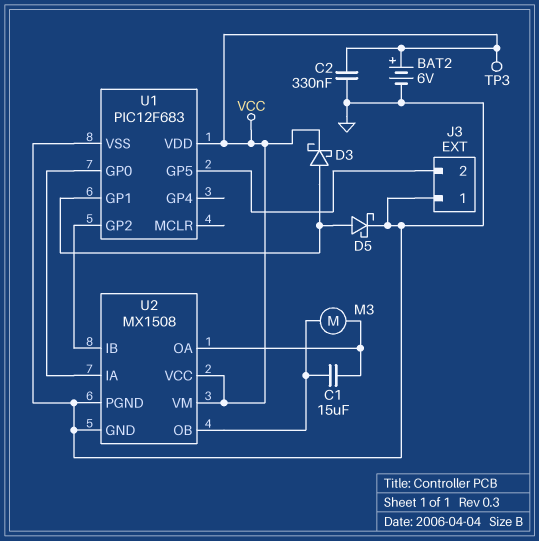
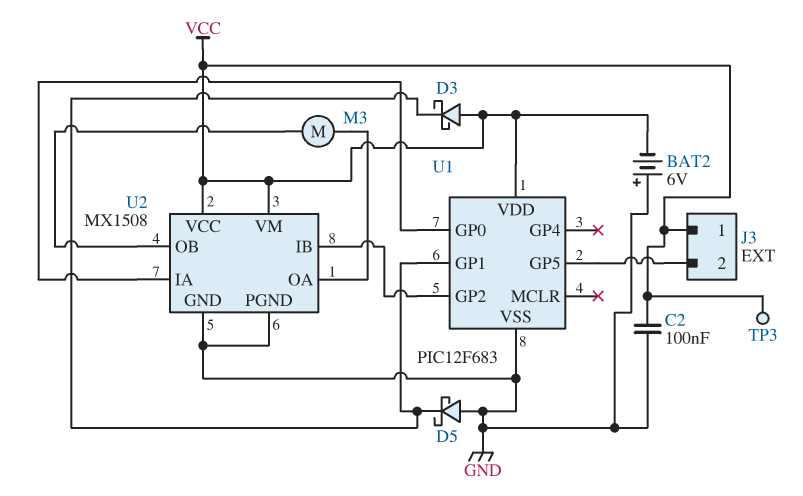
BAT2: 6V (plus VCC, minus GND) -> 6V (plus GND, minus VCC)
C1: 15uF (U2/OA, U2/OB) -> none
C2: 330nF (GND, VCC) -> 100nF (GND, VCC)
D3: schottky (A U1/GP1, K VCC) -> schottky (A VCC, K U1/GP1)
D5: schottky (A U1/GP1, K GND) -> schottky (A GND, K U1/GP1)
J3 pin 1: GND -> VCC

